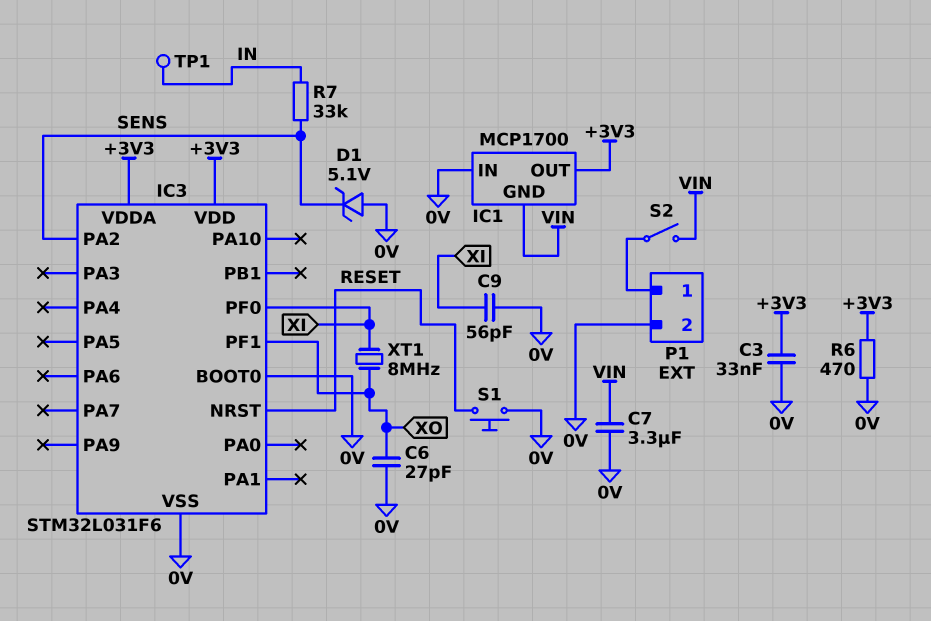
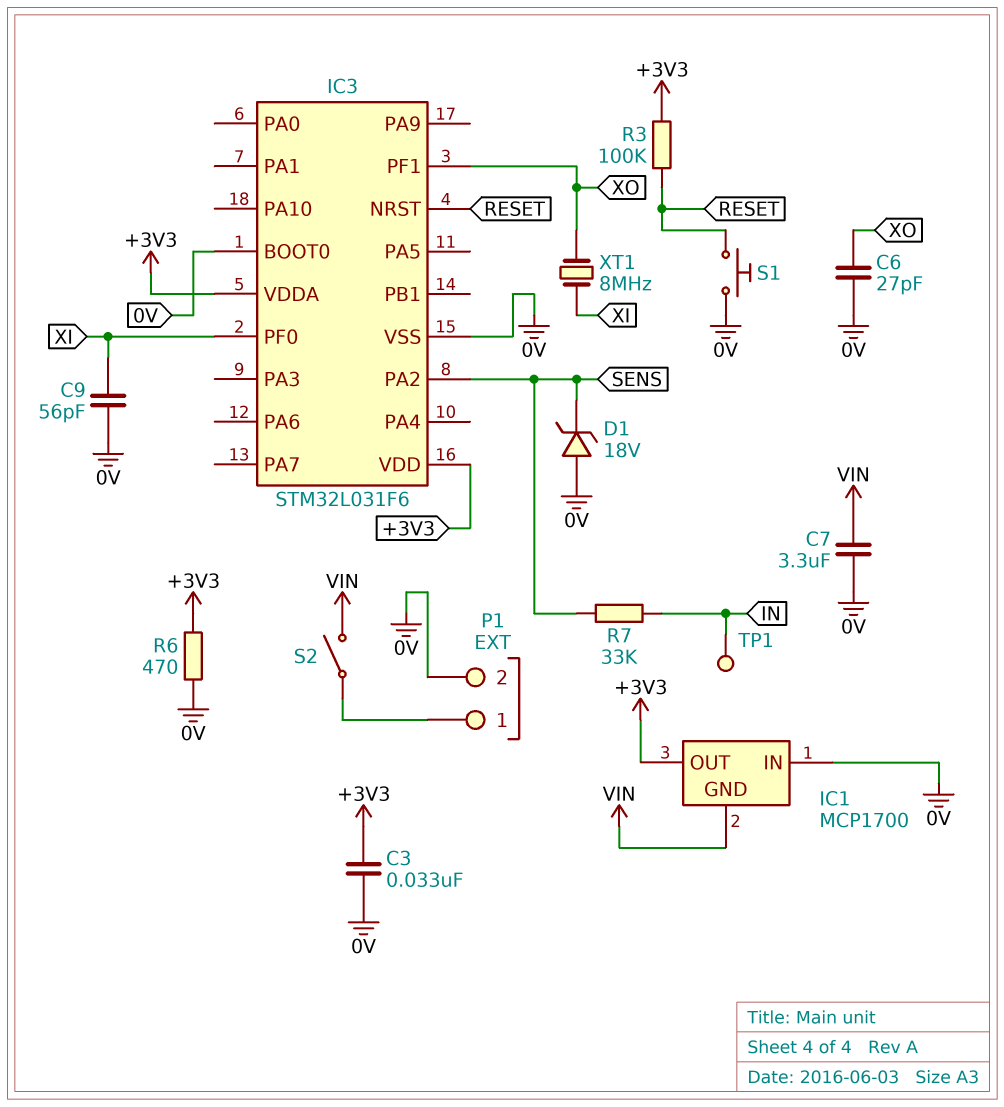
D1: zener 5.1V (A 0V, K SENS) -> zener 18V (A 0V, K SENS)
R3: none -> 100k (+3V3, RESET)

